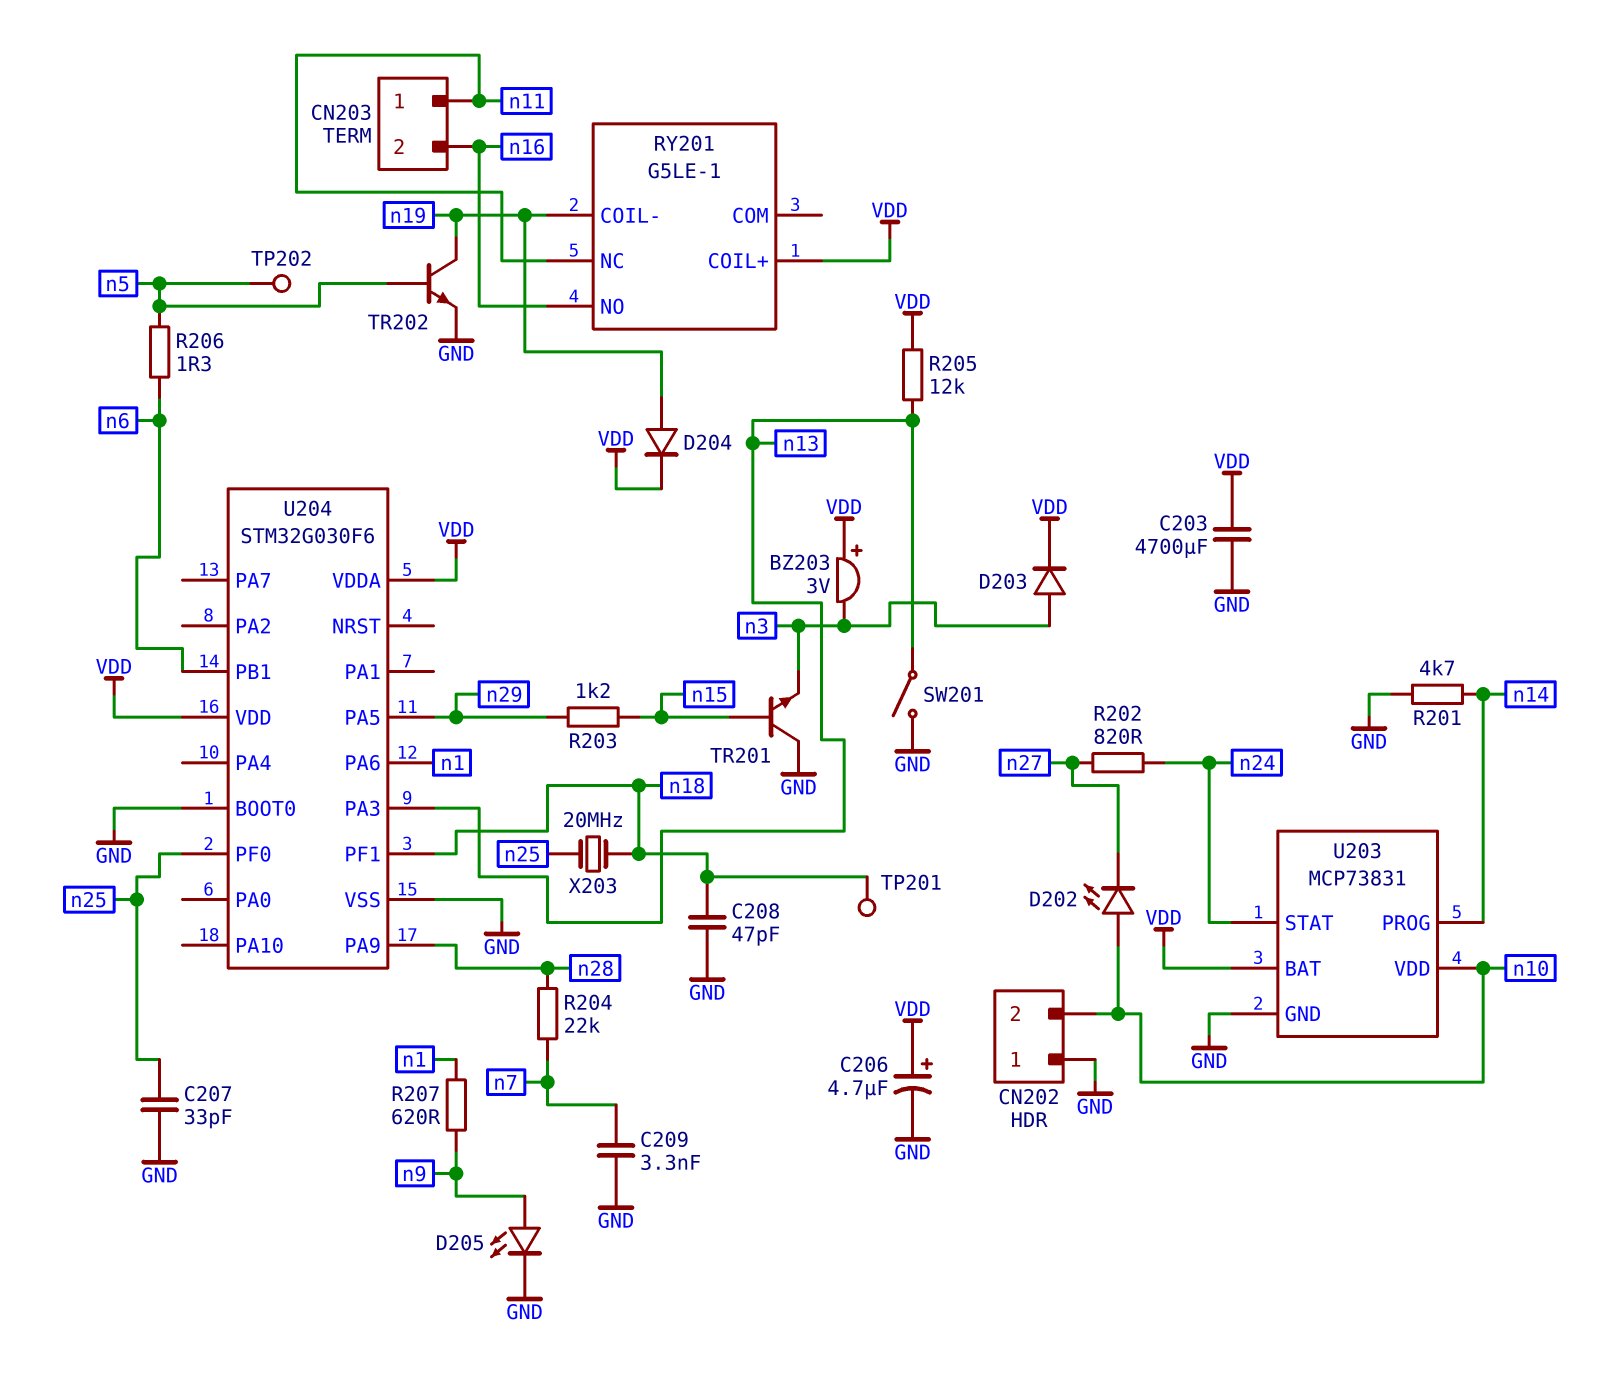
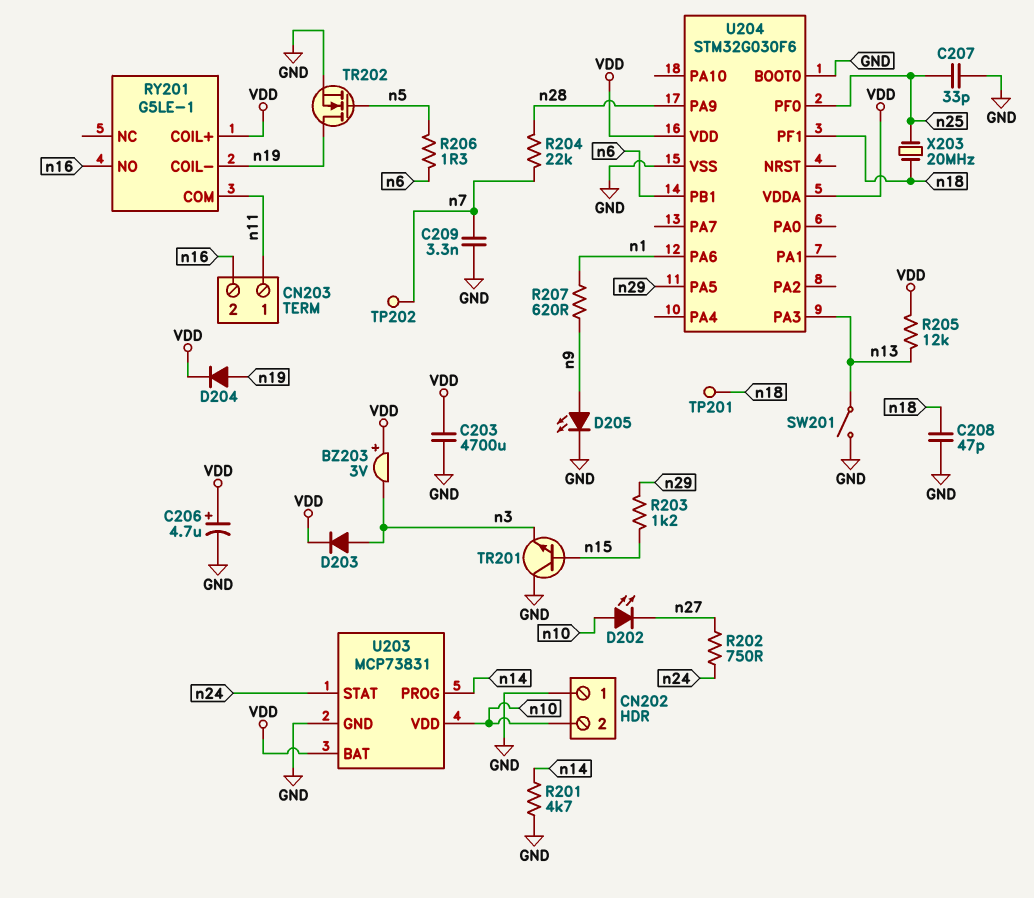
R202: 820 (n24, n27) -> 750 (n24, n27)
RY201 pin COM: none -> n11
RY201 pin NC: n11 -> none
TP202: test point (n5) -> test point (n7)
TR202: NPN (B n5, C n19, E GND) -> NMOS (G n5, D n19, S GND)

